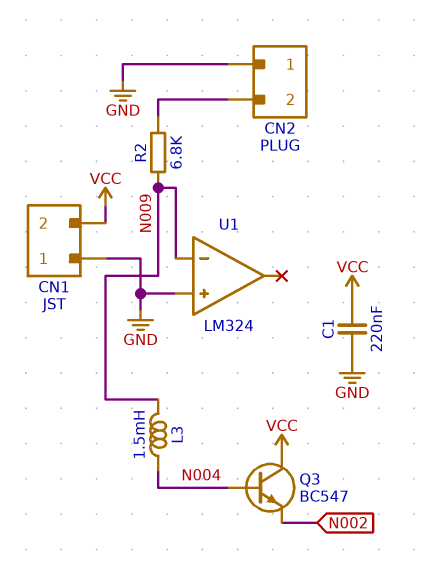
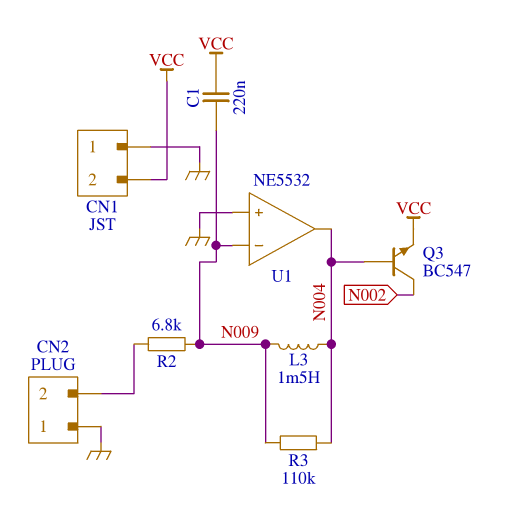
C1: 220nF (GND, VCC) -> 220nF (N009, VCC)
Q3: NPN BC547 (B N004, C VCC, E N002) -> NPN BC547 (B N004, C N002, E VCC)
R3: none -> 110k (N004, N009)
U1: LM324 -> NE5532
U1 pin out: none -> N004

